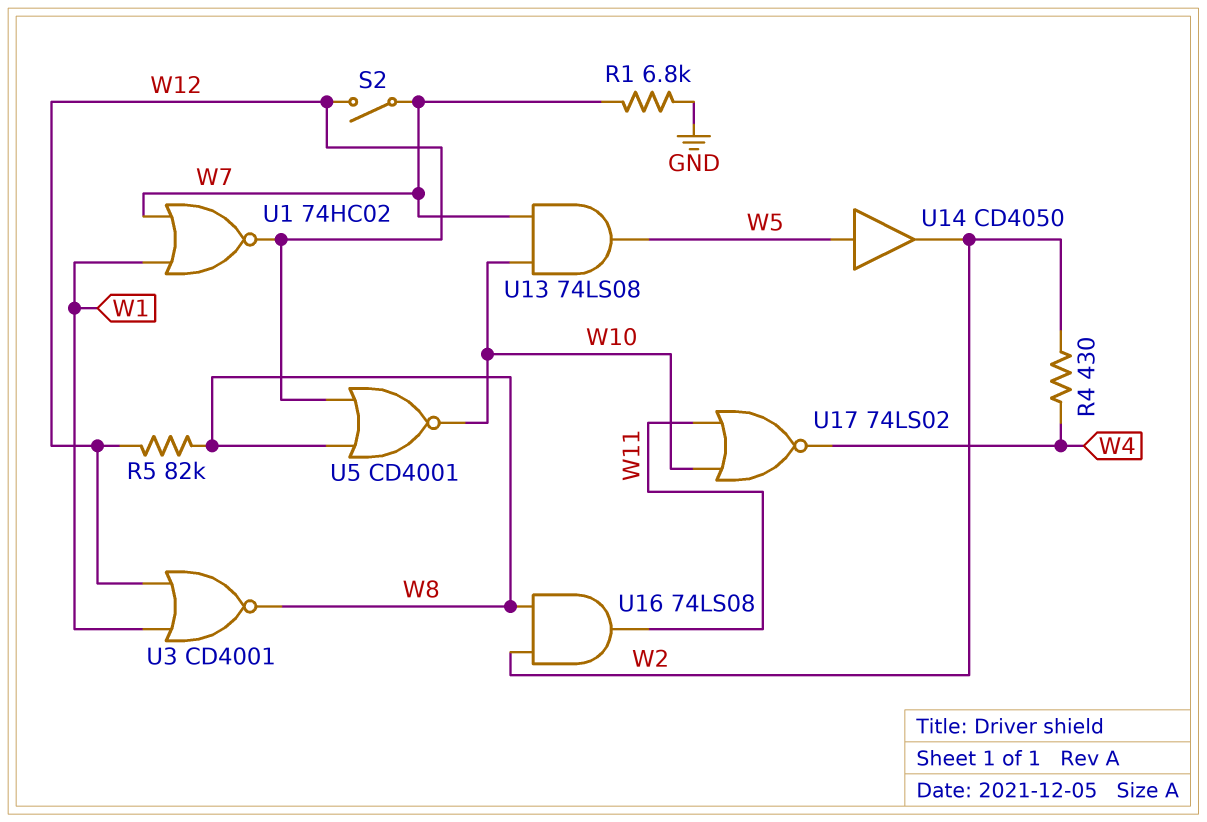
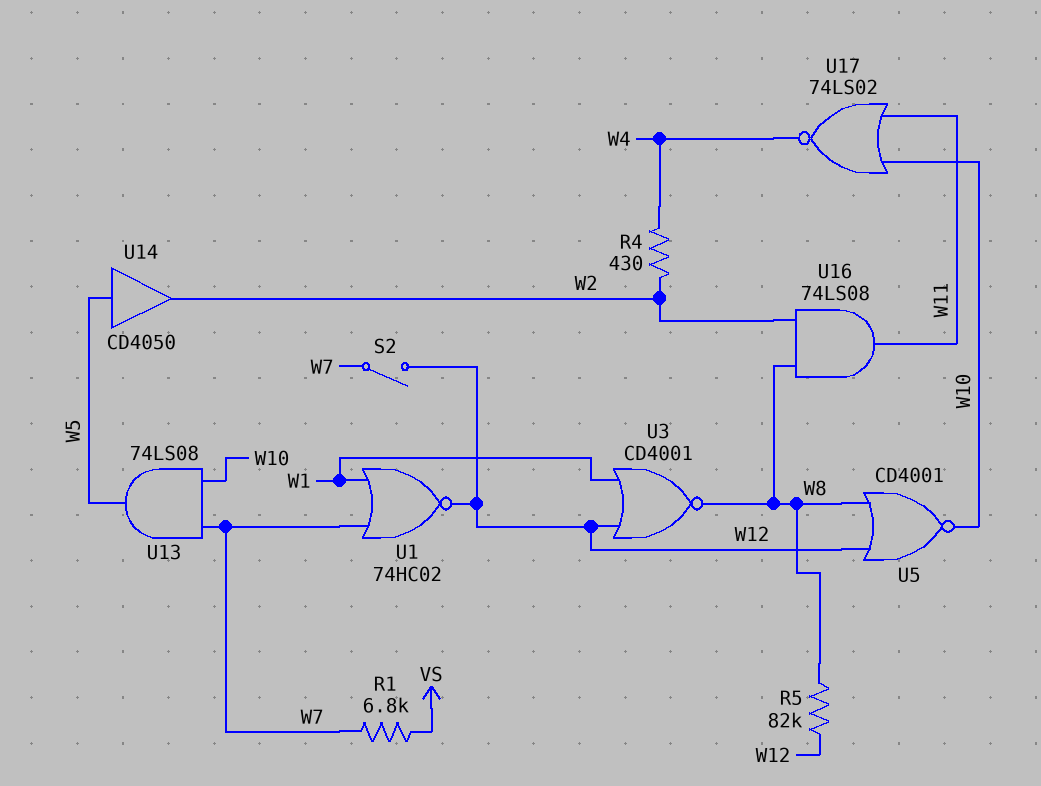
R1: 6.8k (GND, W7) -> 6.8k (VS, W7)

